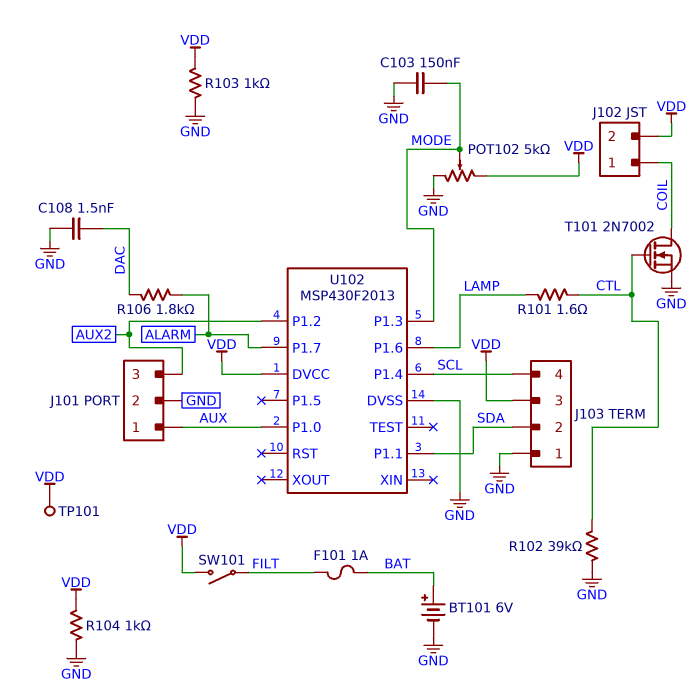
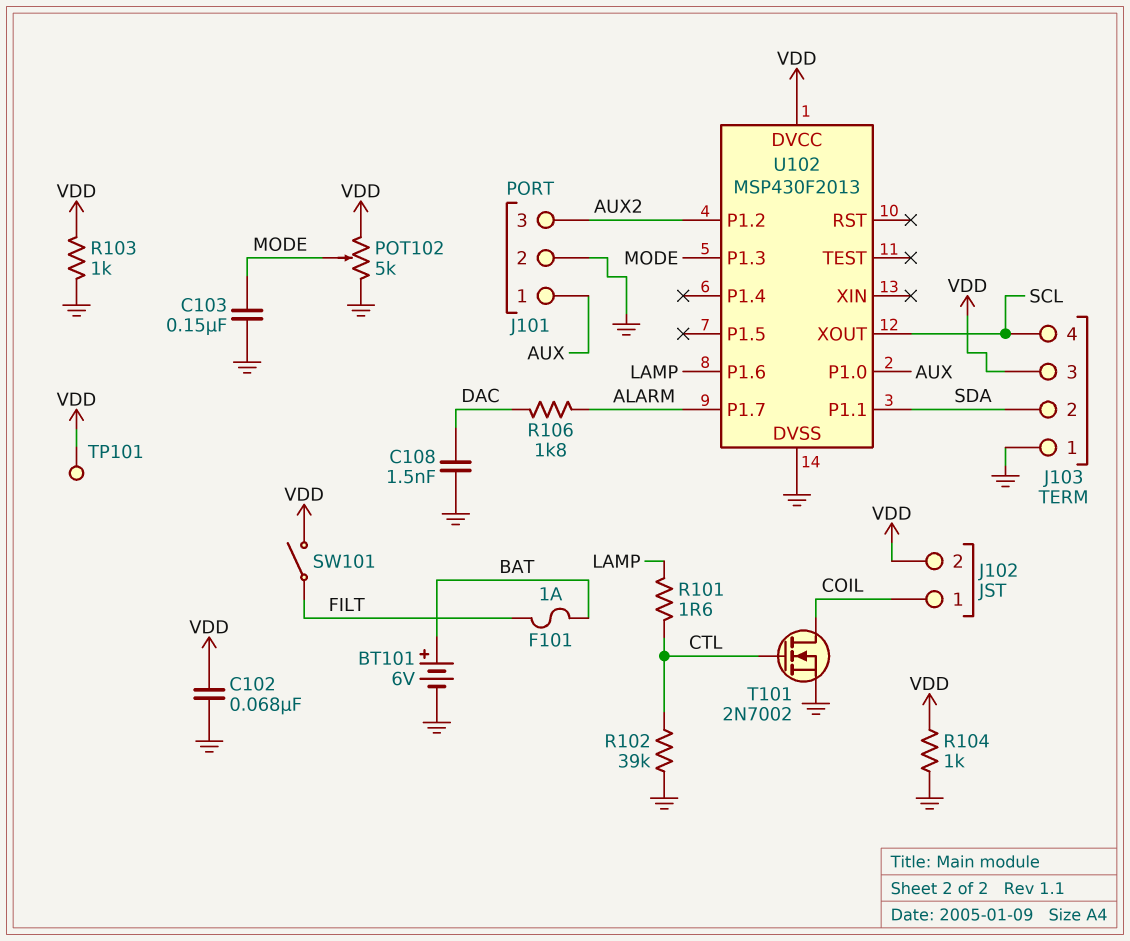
C102: none -> 68nF (GND, VDD)
U102 pin P1.4: SCL -> none
U102 pin XOUT: none -> SCL

